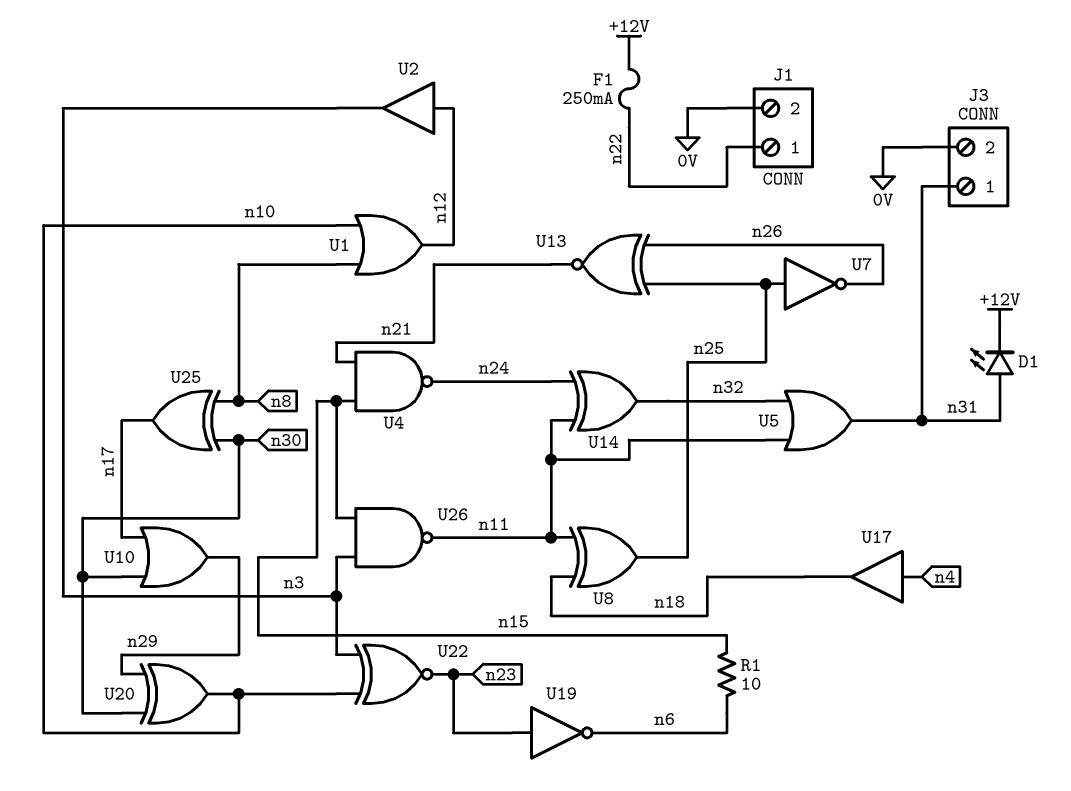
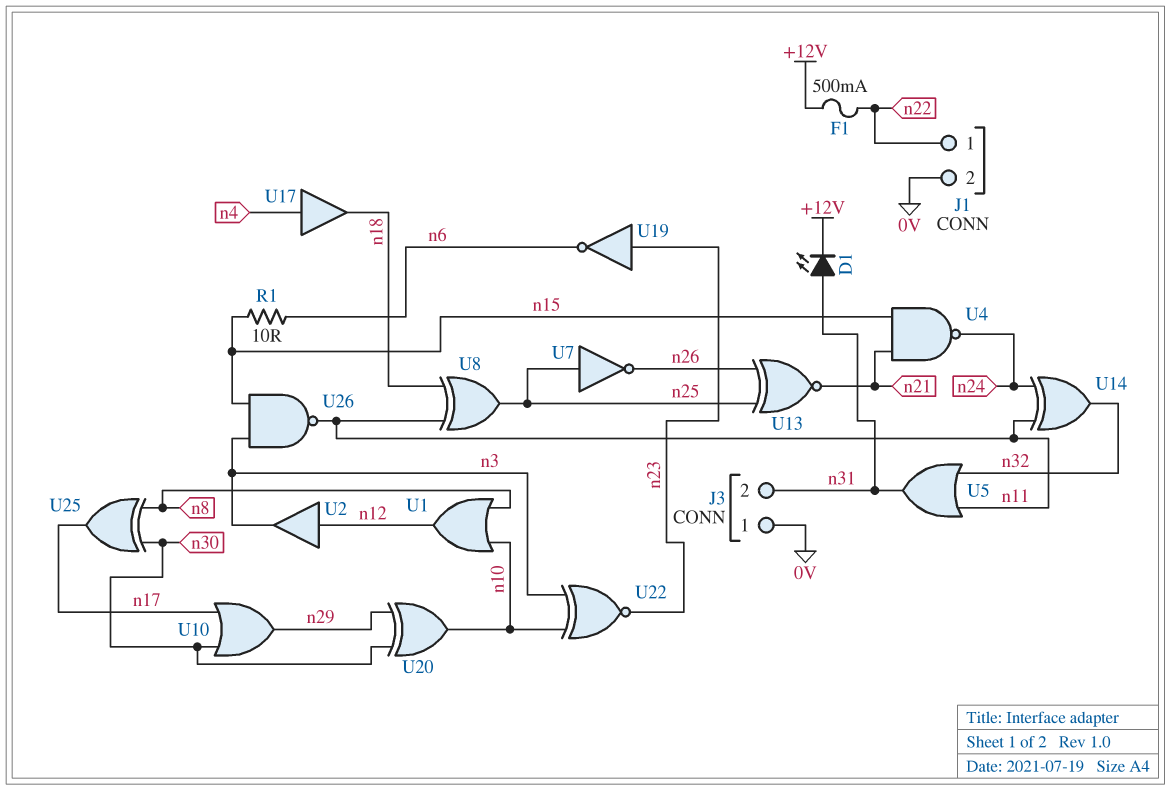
F1: 250mA (+12V, n22) -> 500mA (+12V, n22)
J3 pin 1: n31 -> 0V
J3 pin 2: 0V -> n31

